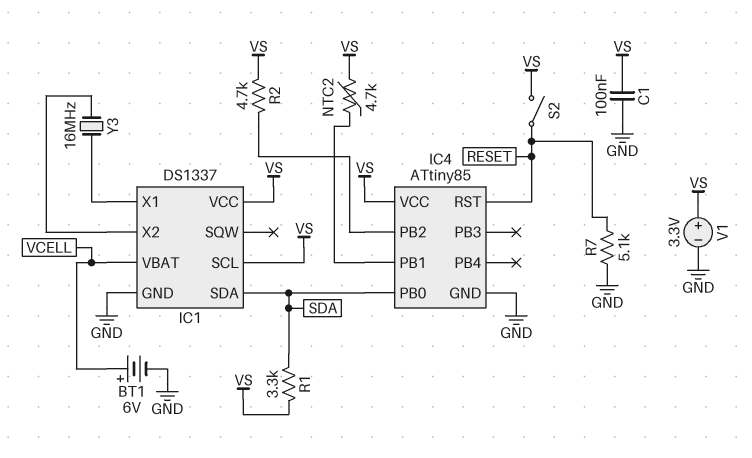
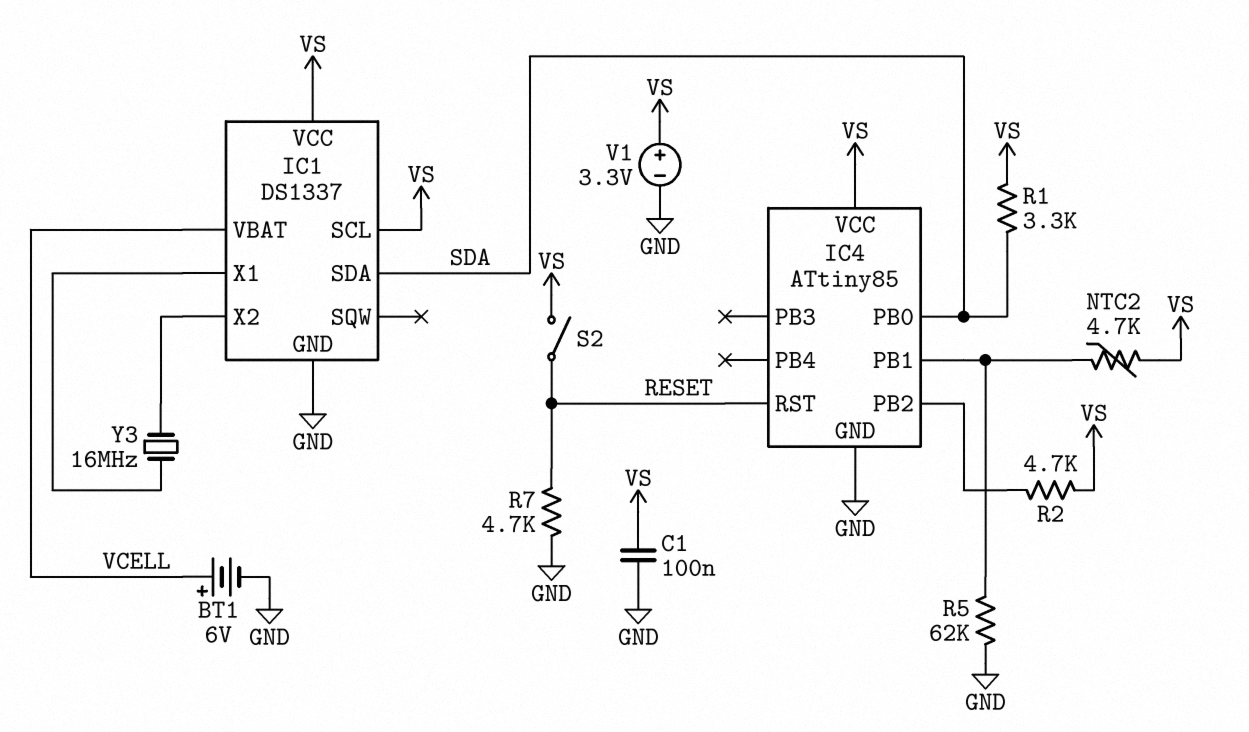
R5: none -> 62k (GND, IC4/PB1)
R7: 5.1k (GND, RESET) -> 4.7k (GND, RESET)

